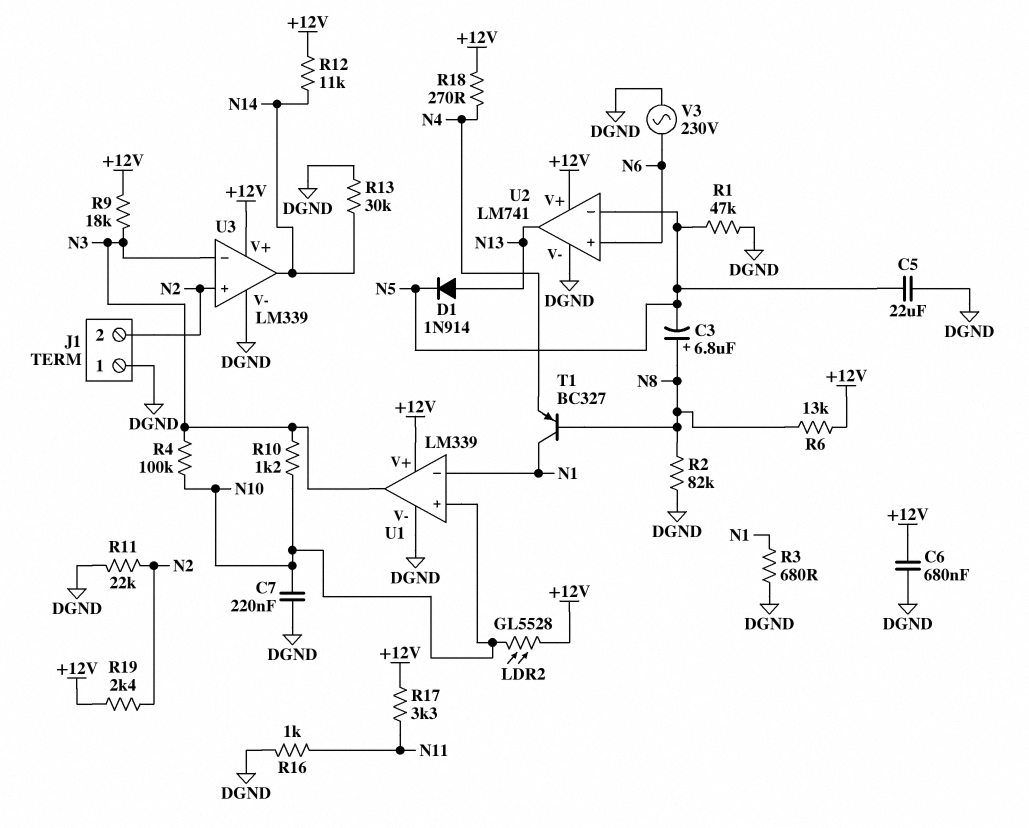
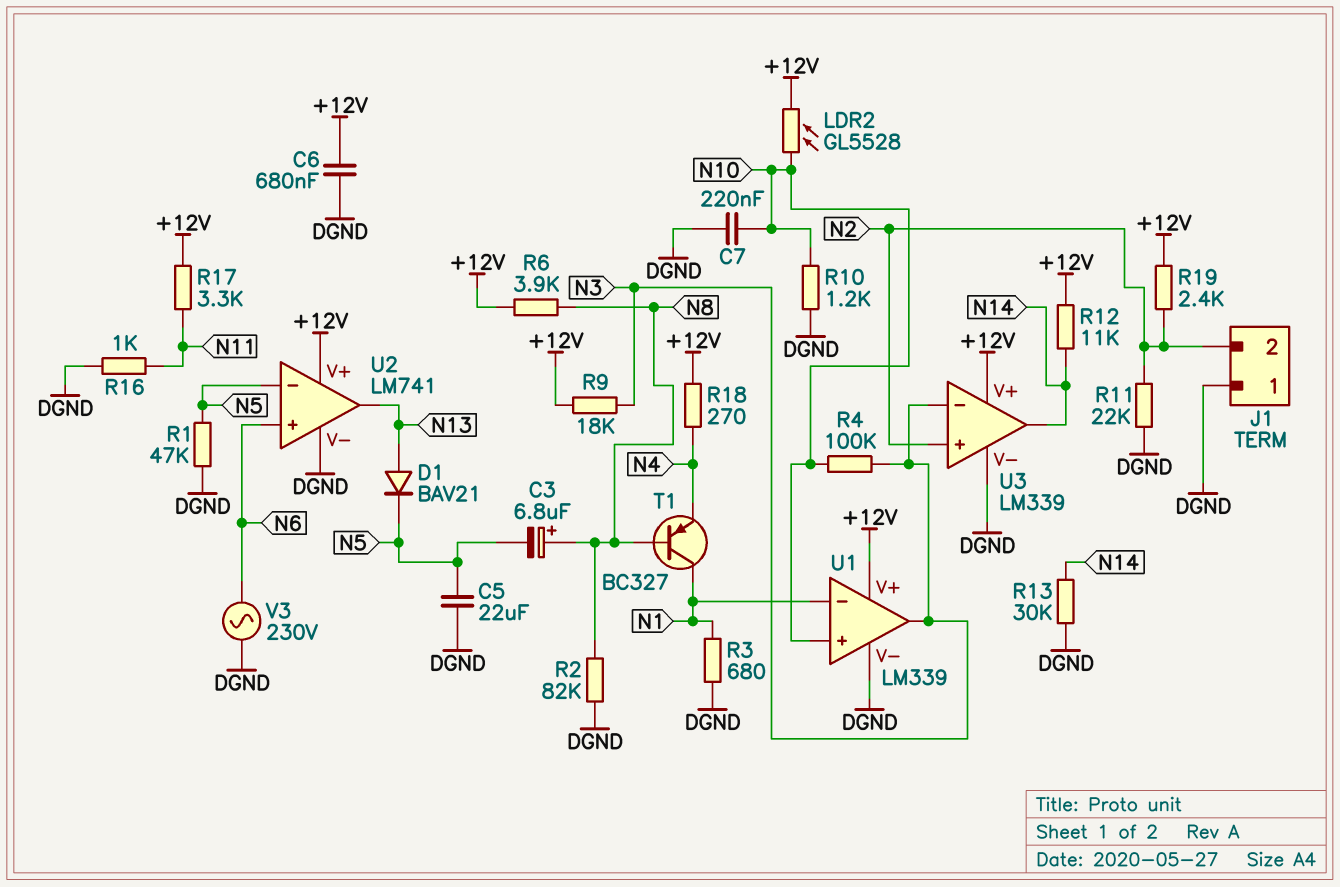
D1: diode 1N914 (A N13, K N5) -> diode BAV21 (A N13, K N5)
R6: 13k (+12V, N8) -> 3.9k (+12V, N8)
R10: 1.2k (N3, N10) -> 1.2k (DGND, N10)

